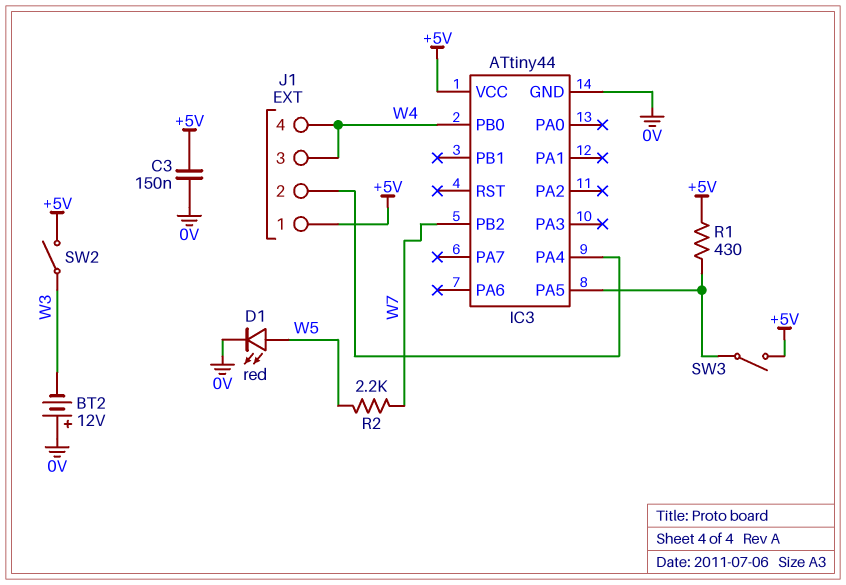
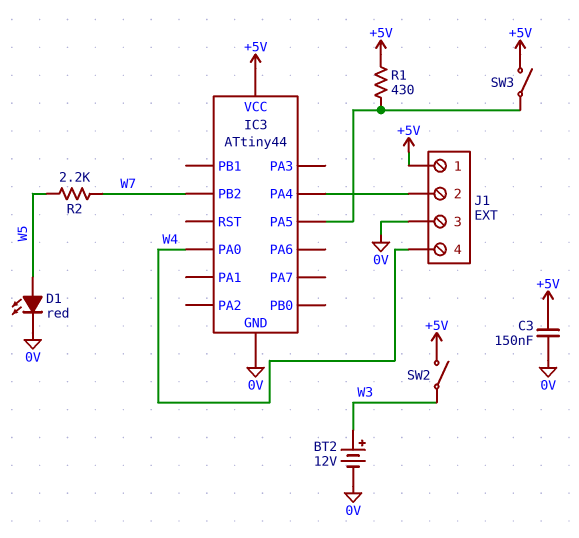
BT2: 12V (plus 0V, minus W3) -> 12V (plus W3, minus 0V)
IC3 pin PA0: none -> W4
IC3 pin PB0: W4 -> none
J1 pin 3: W4 -> 0V

